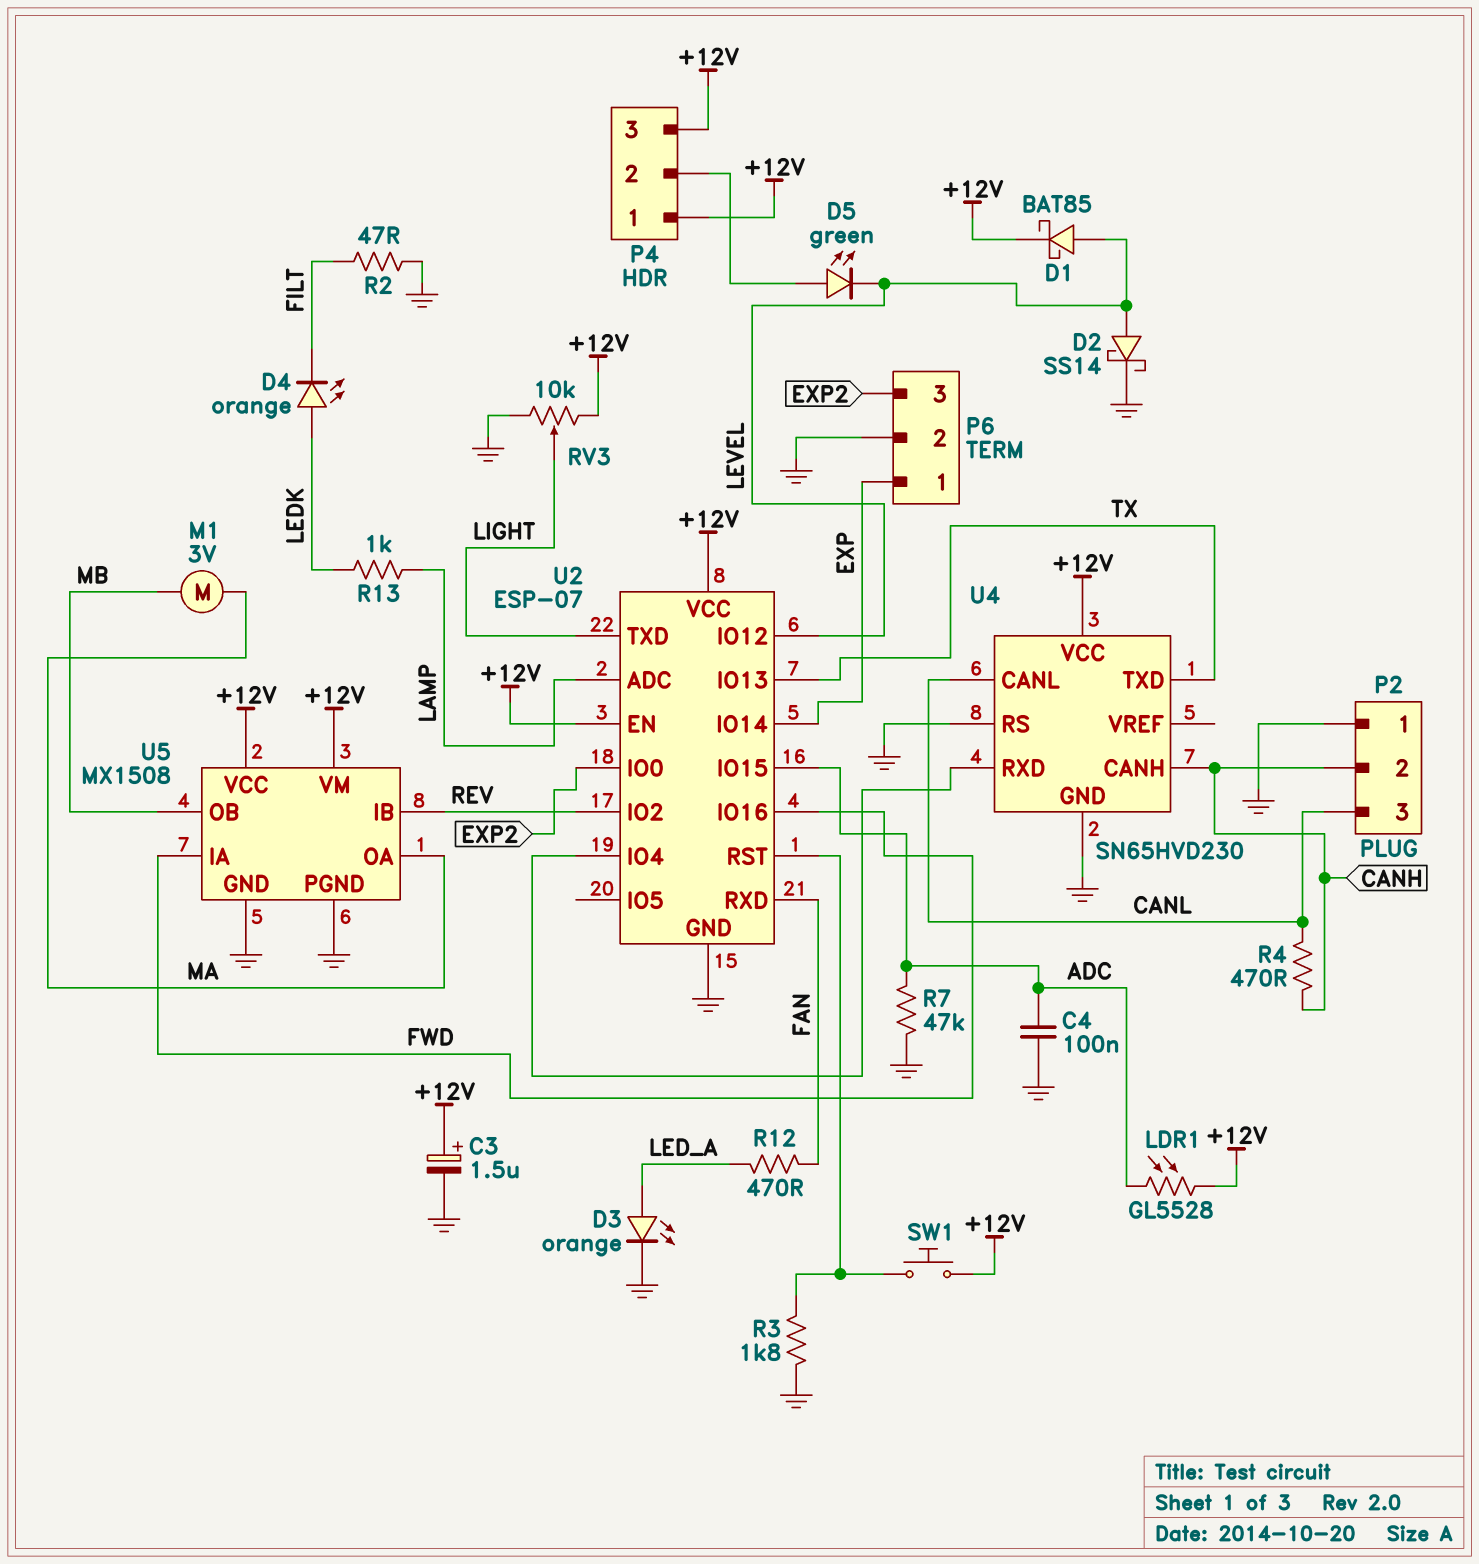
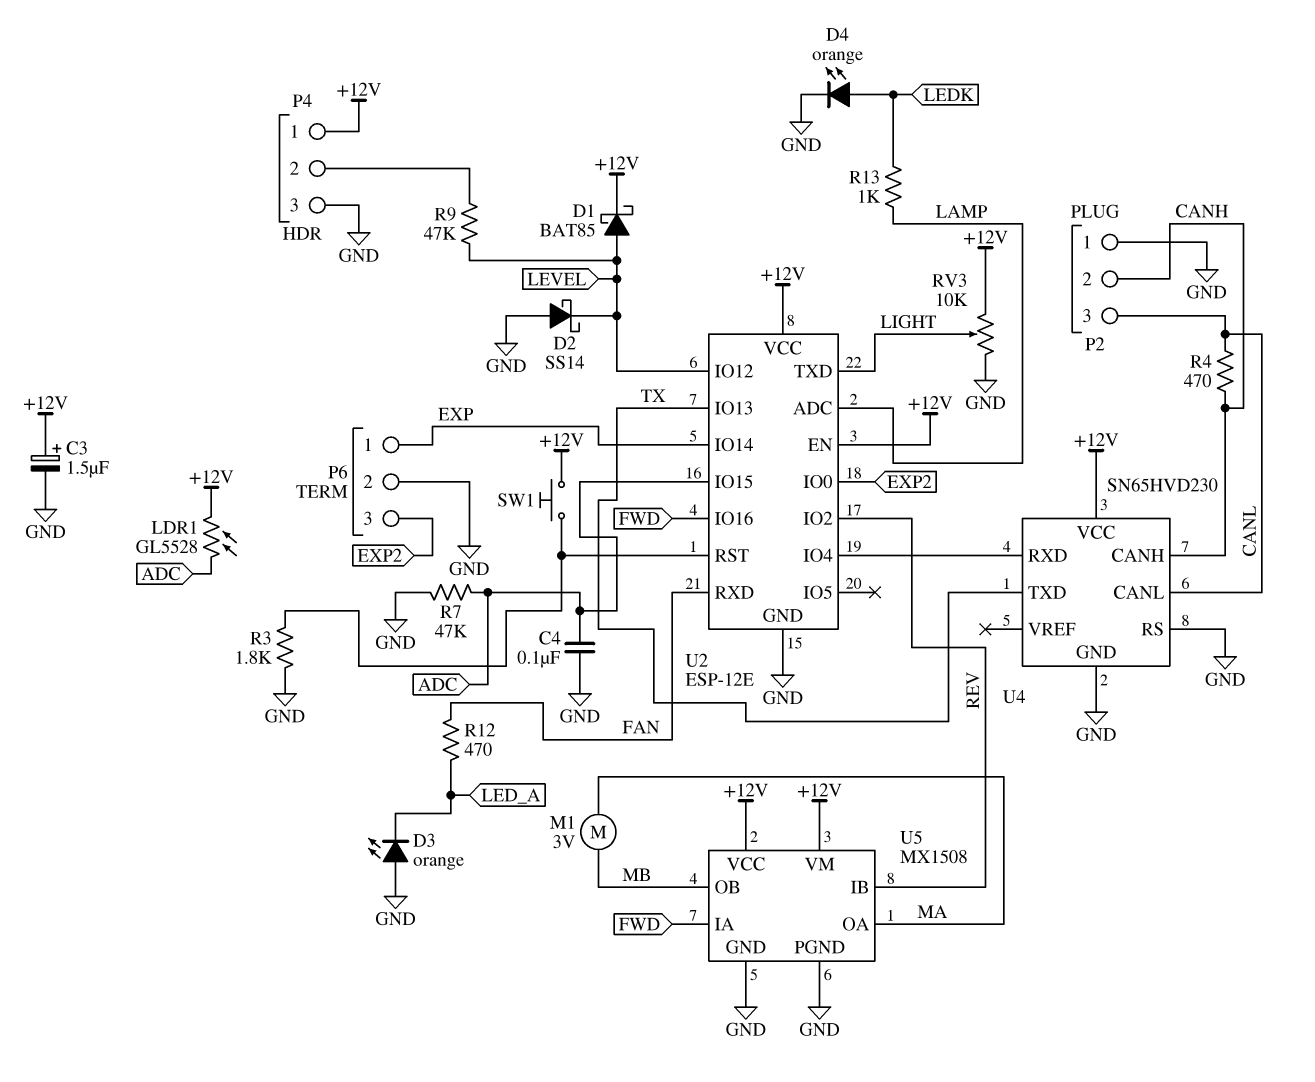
D2: schottky SS14 (A LEVEL, K GND) -> schottky SS14 (A GND, K LEVEL)
D3: LED orange (A LED_A, K GND) -> LED orange (A GND, K LED_A)
D4: LED orange (A LEDK, K FILT) -> LED orange (A LEDK, K GND)
D5: LED green (A P4/2, K LEVEL) -> none
P4 pin 3: +12V -> GND
R2: 47 (FILT, GND) -> none
R9: none -> 47k (LEVEL, P4/2)
U2: ESP-07 -> ESP-12E

